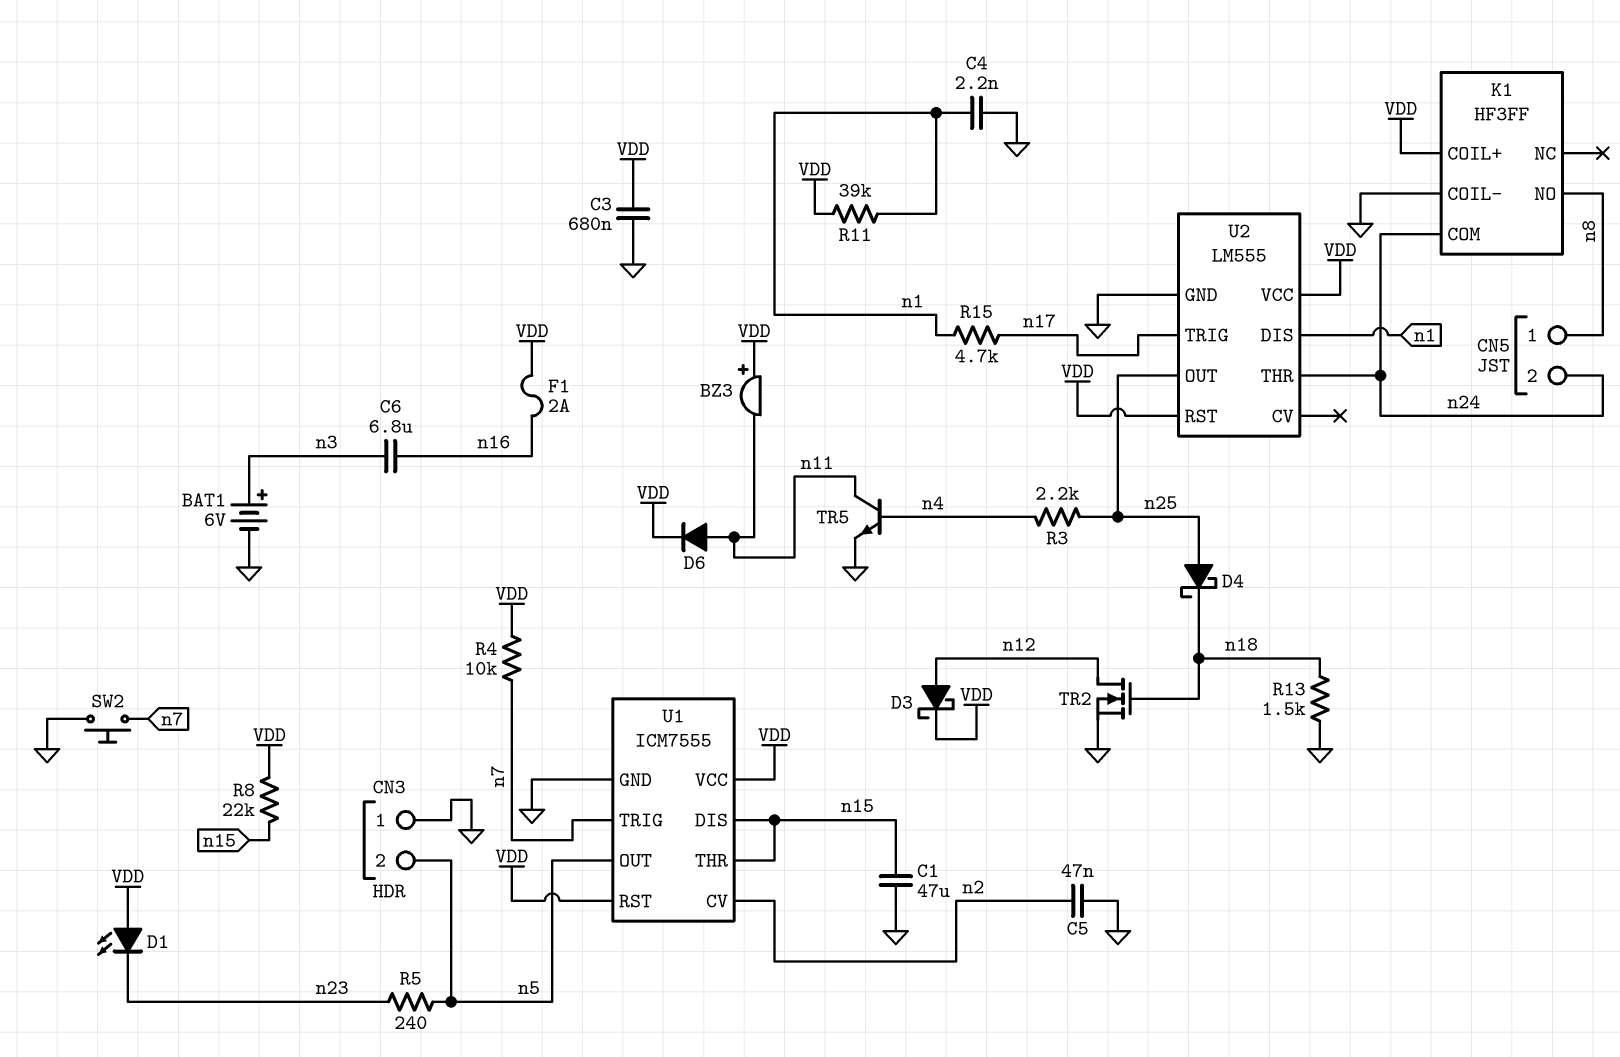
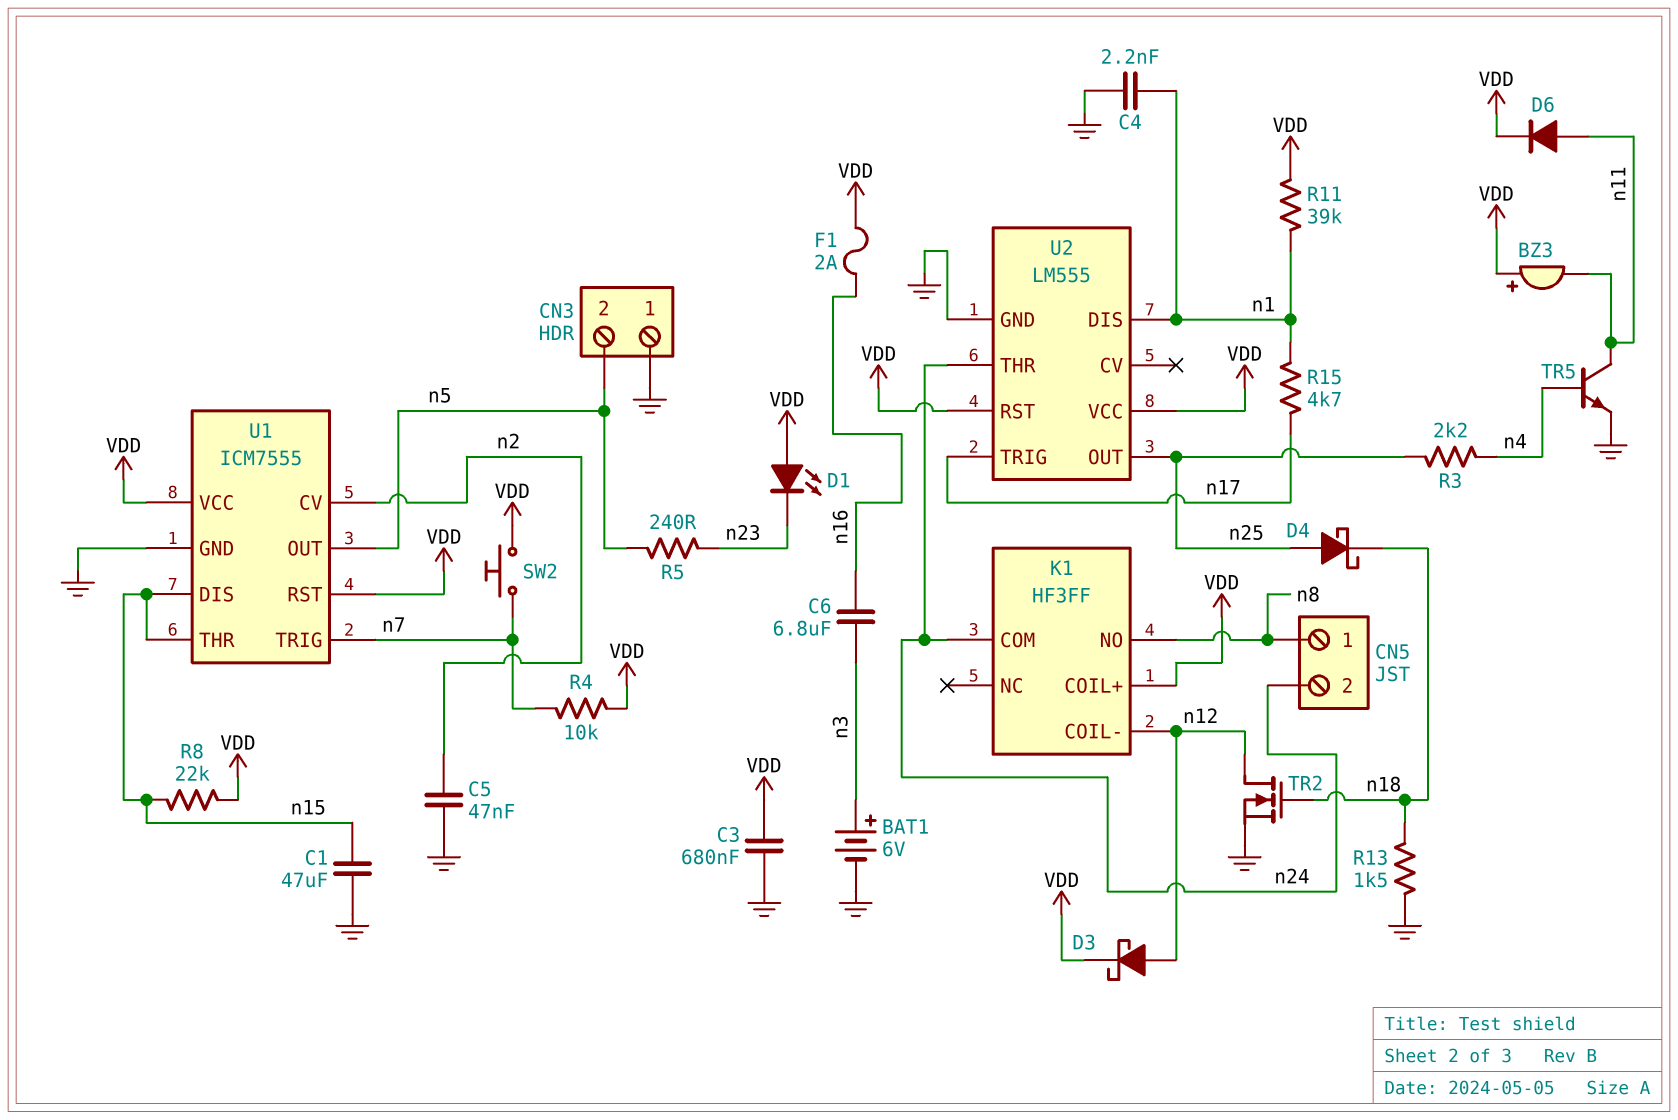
K1 pin COIL-: GND -> n12
SW2: button (GND, n7) -> button (VDD, n7)

